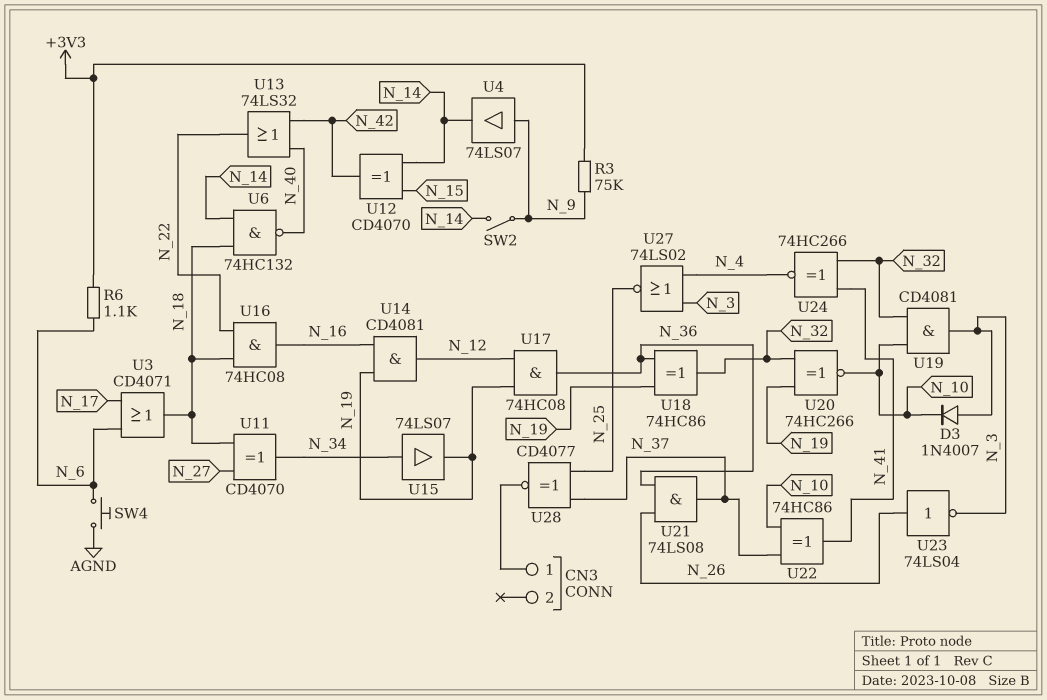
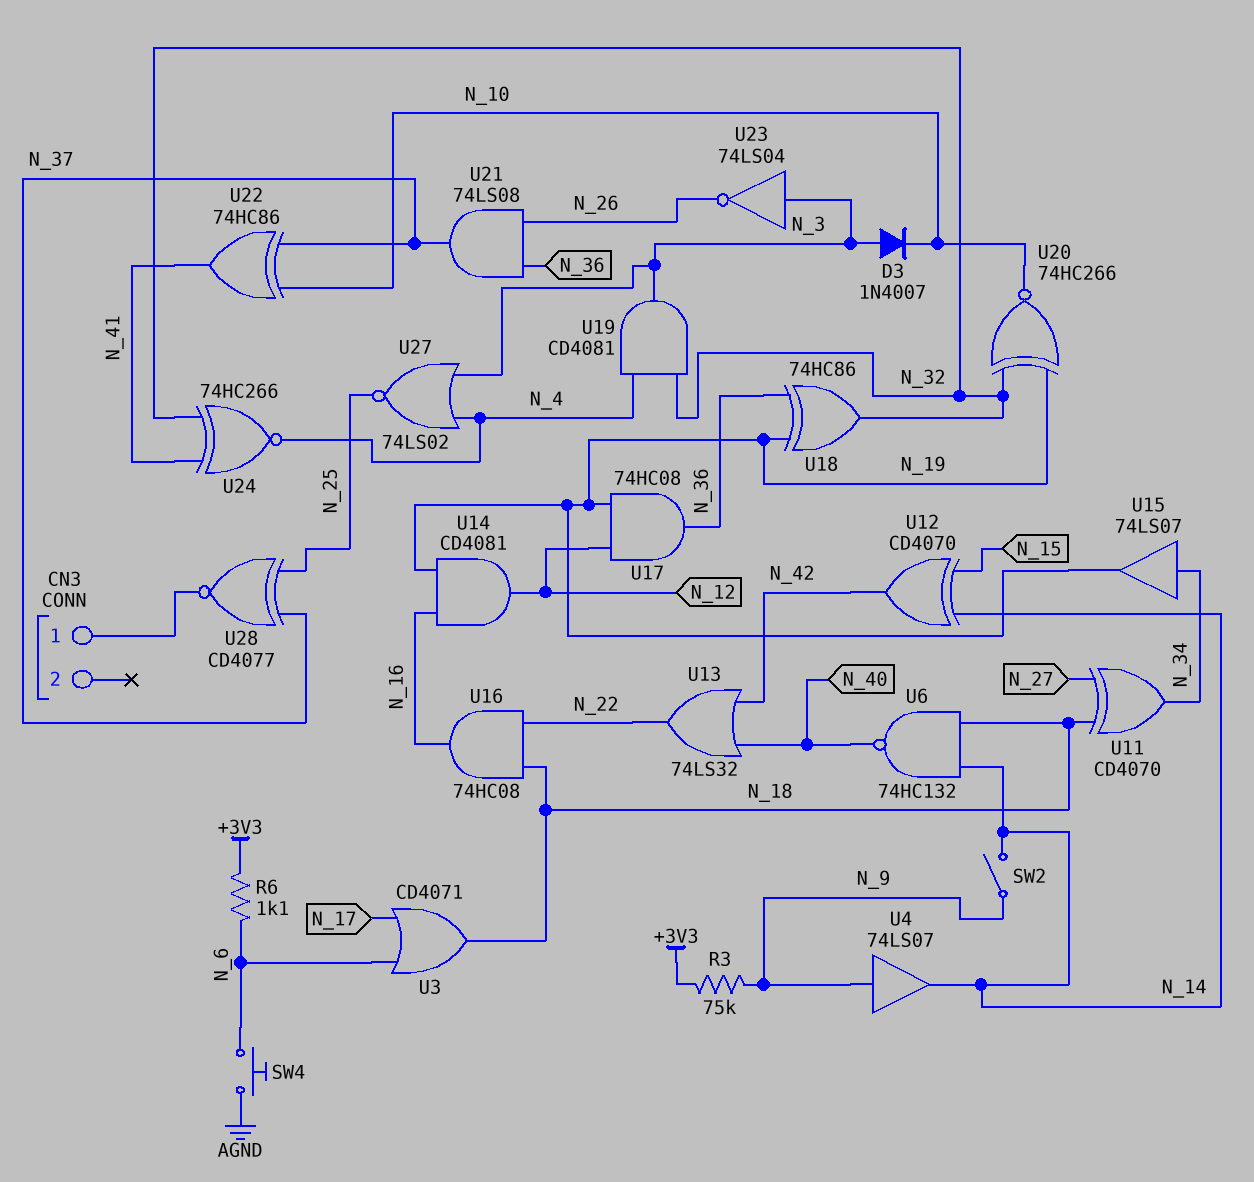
U19: AND CD4081 (in N_10, in N_32, out N_3) -> AND CD4081 (in N_4, in N_32, out N_3)
U23: NOT 74LS04 (in N_26, out N_3) -> NOT 74LS04 (in N_3, out N_26)

